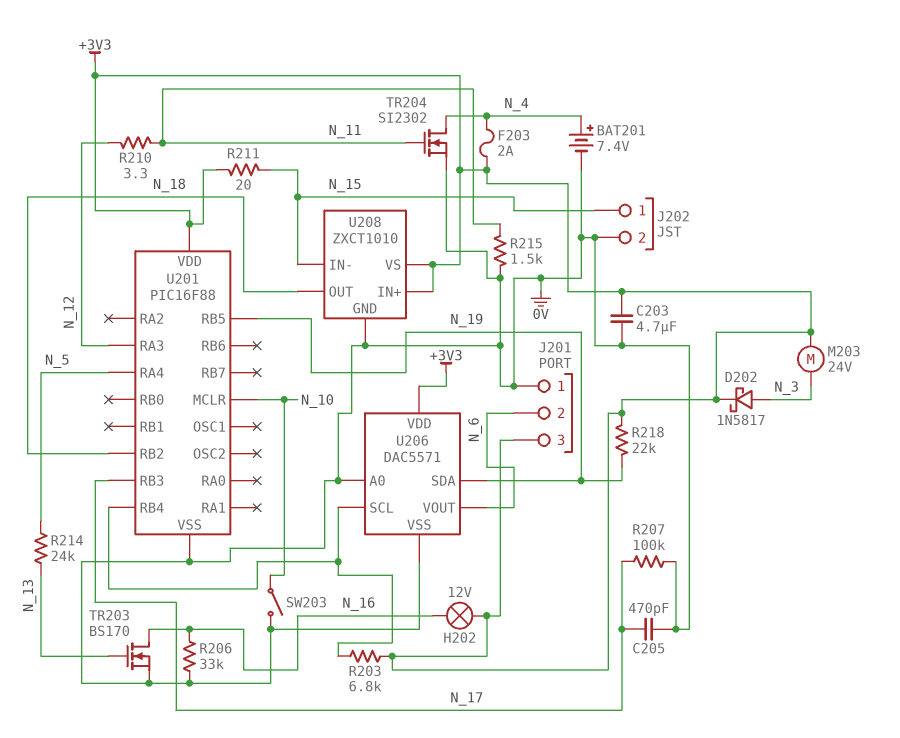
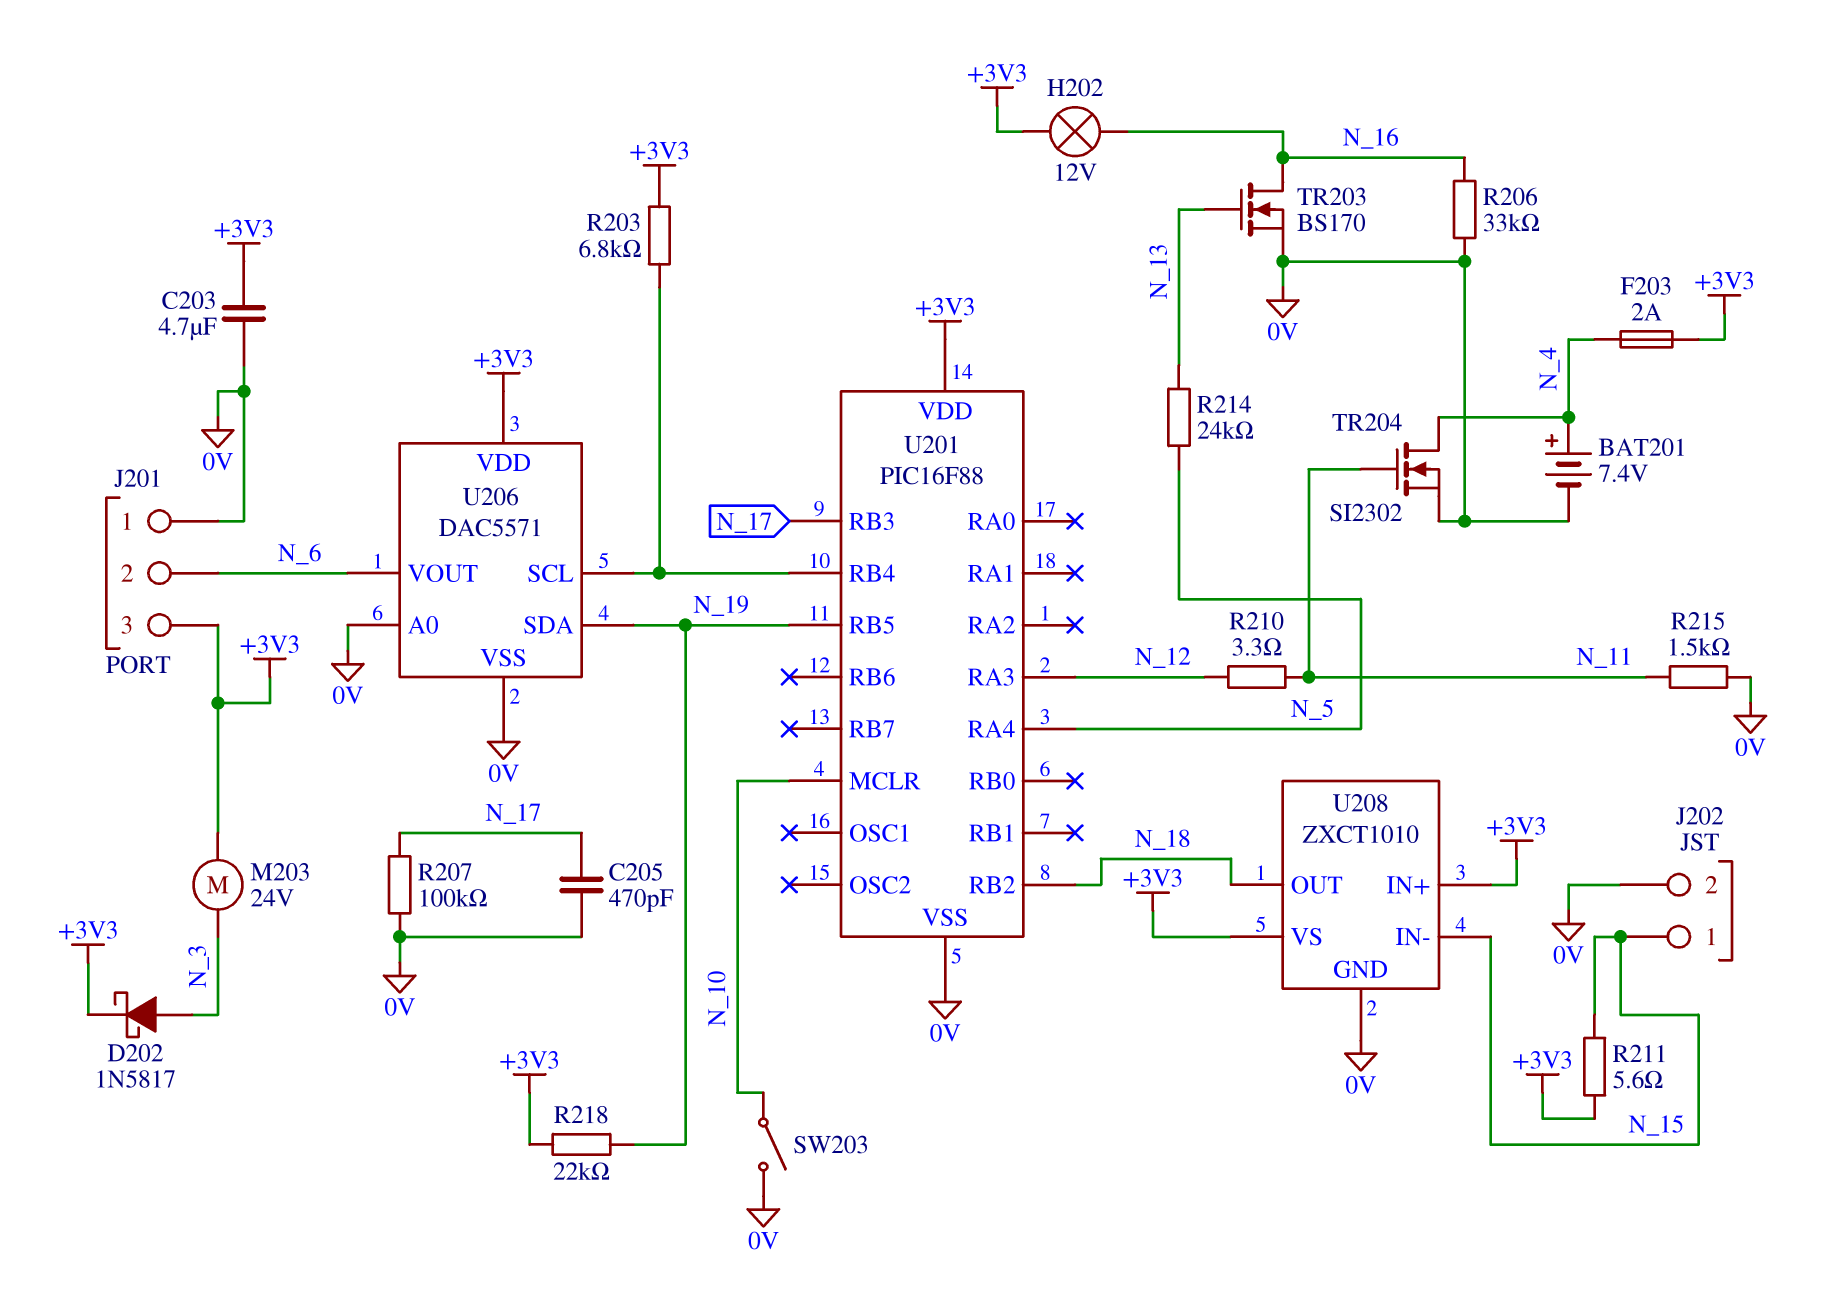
R211: 20 (+3V3, N_15) -> 5.6 (+3V3, N_15)

